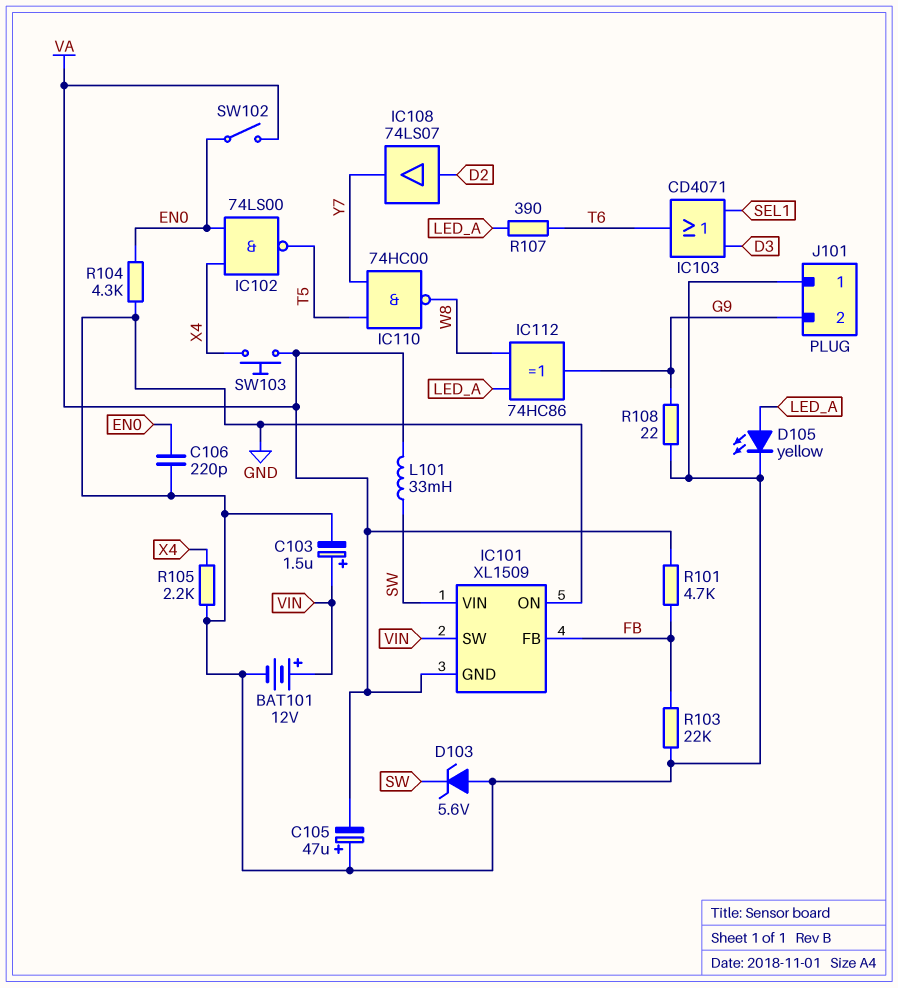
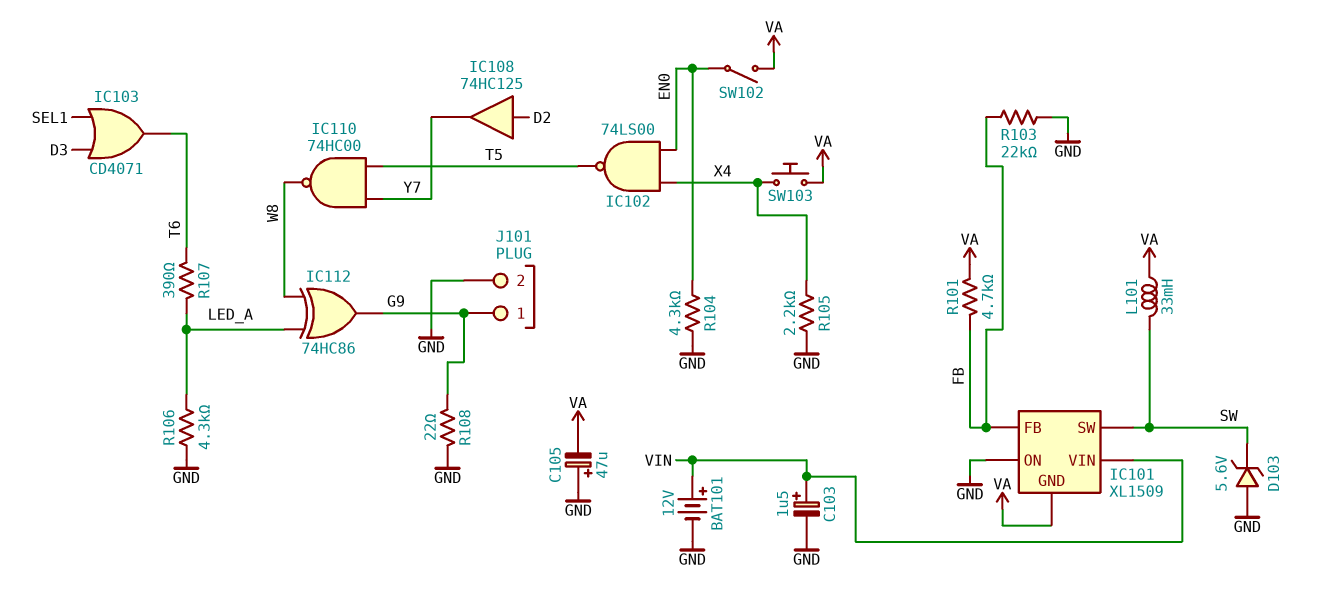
C106: 220pF (EN0, GND) -> none
D105: LED yellow (A LED_A, K GND) -> none
IC101 pin SW: VIN -> SW
IC101 pin VIN: SW -> VIN
IC108: buffer 74LS07 (in D2, out Y7) -> buffer 74HC125 (in D2, out Y7)
J101 pin 1: GND -> G9
J101 pin 2: G9 -> GND
R106: none -> 4.3k (GND, LED_A)

